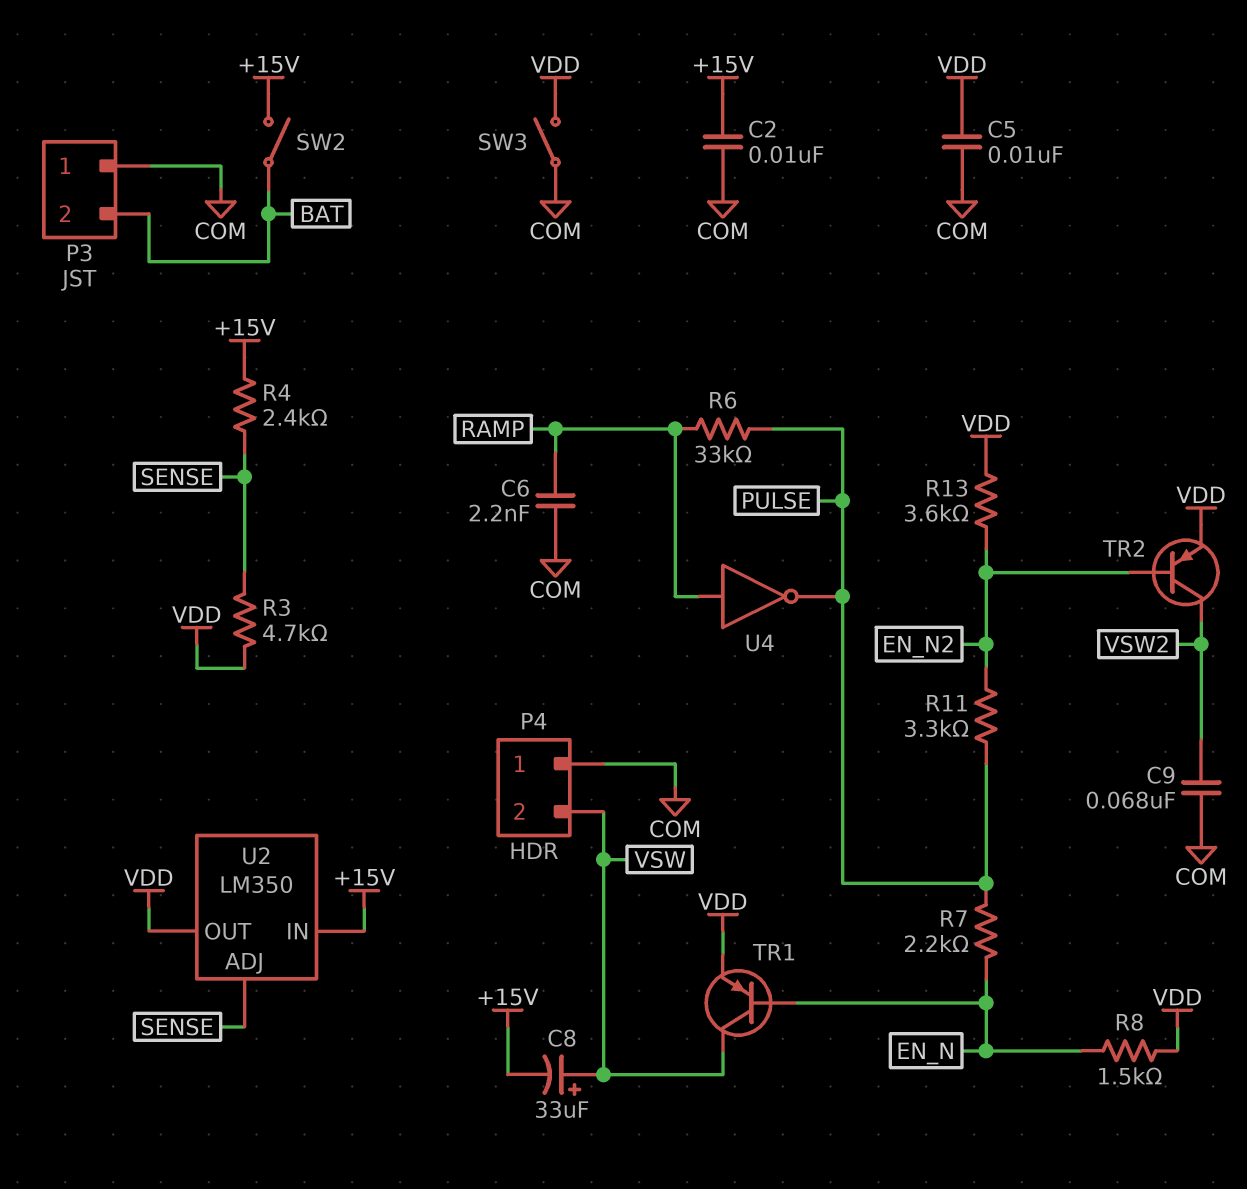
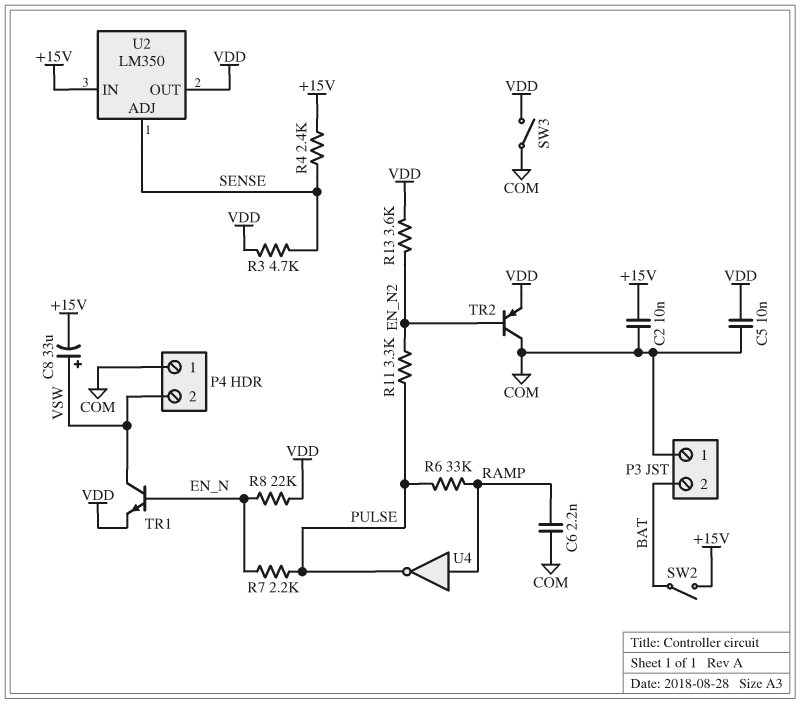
C9: 68nF (COM, VSW2) -> none
R8: 1.5k (EN_N, VDD) -> 22k (EN_N, VDD)
TR1: PNP (B EN_N, C VSW, E VDD) -> NPN (B EN_N, C VSW, E VDD)
TR2: PNP (B EN_N2, C VSW2, E VDD) -> PNP (B EN_N2, C COM, E VDD)

